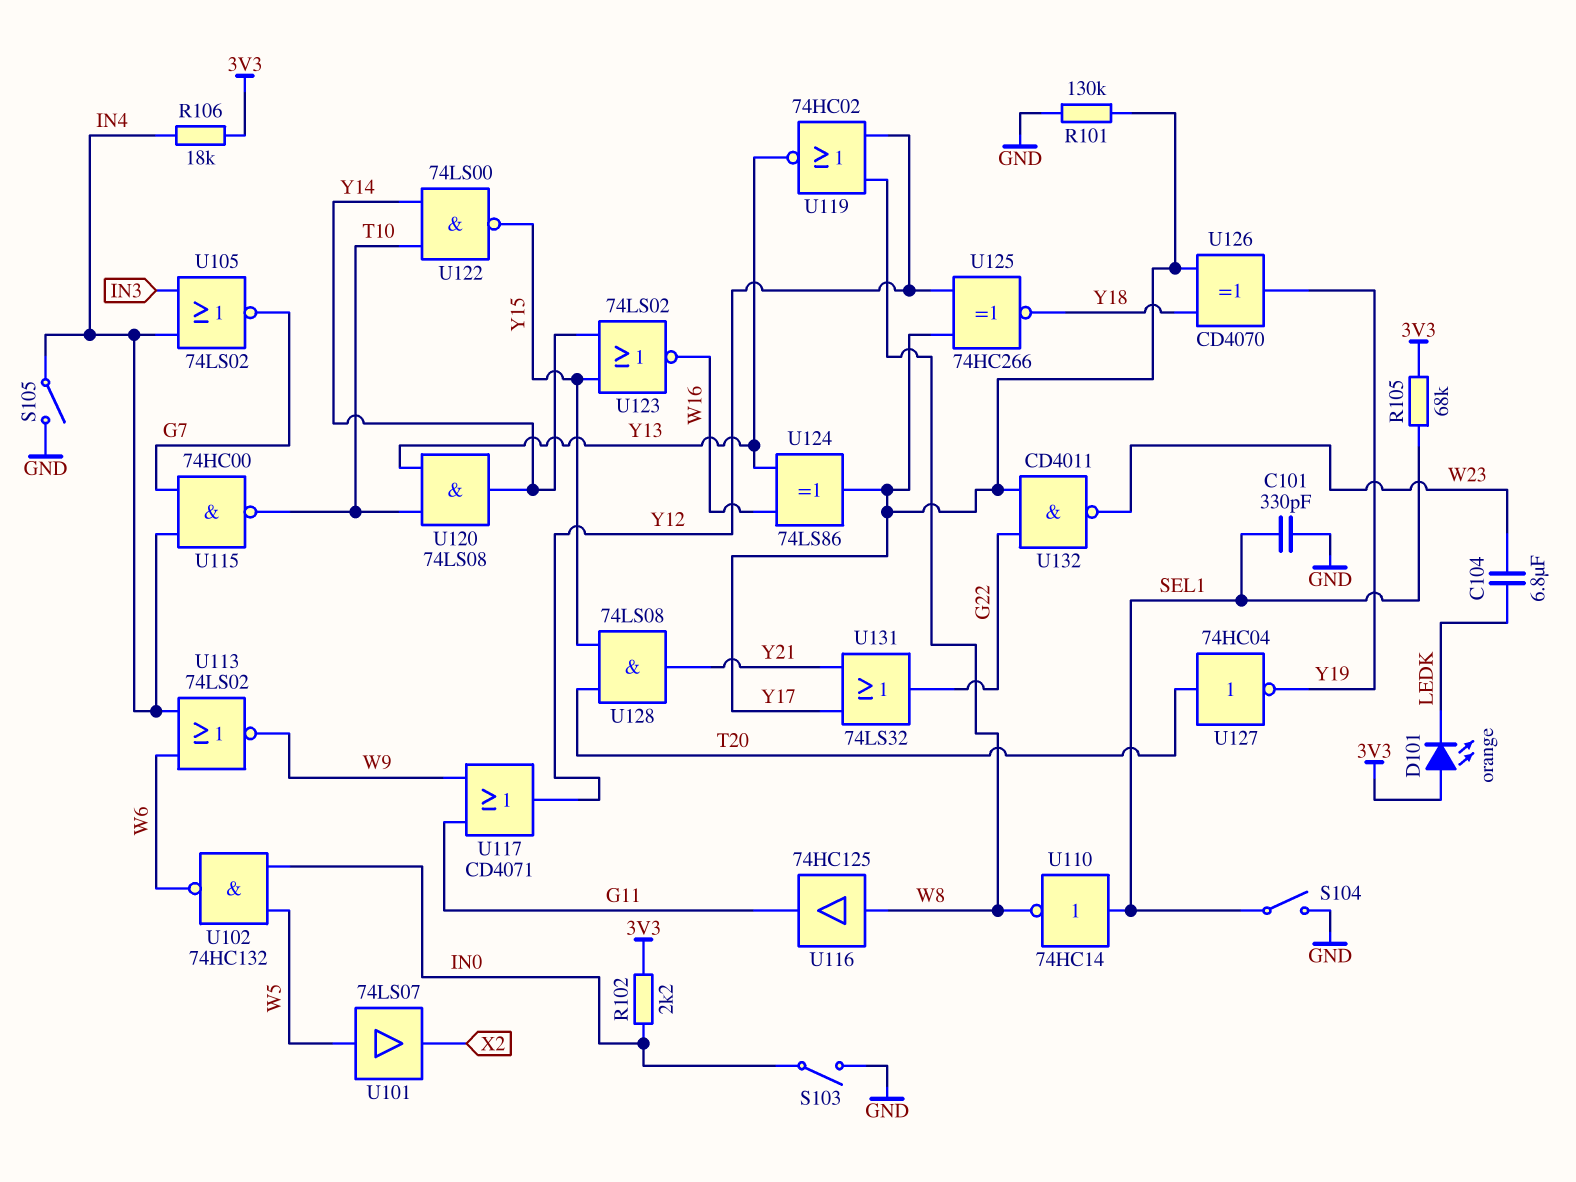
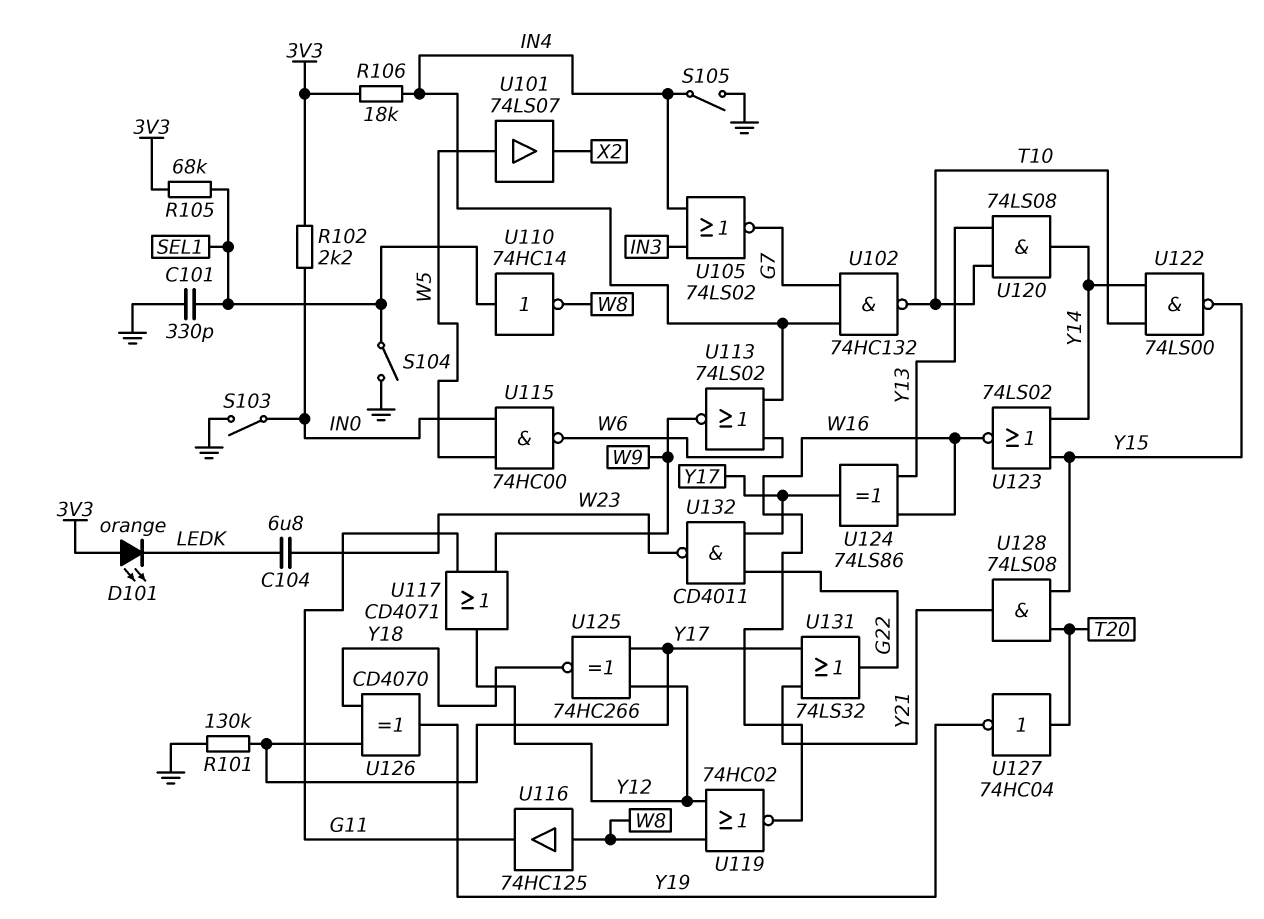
U102: NAND 74HC132 (in IN0, in W5, out W6) -> NAND 74HC132 (in G7, in IN4, out T10)
U115: NAND 74HC00 (in G7, in IN4, out T10) -> NAND 74HC00 (in IN0, in W5, out W6)
U119: NOR 74HC02 (in W8, in Y12, out Y13) -> NOR 74HC02 (in W8, in Y12, out W16)

